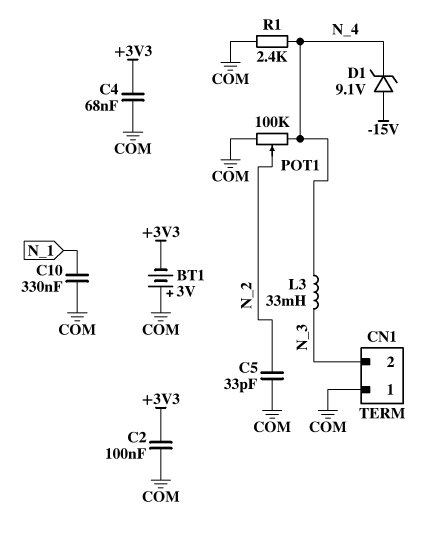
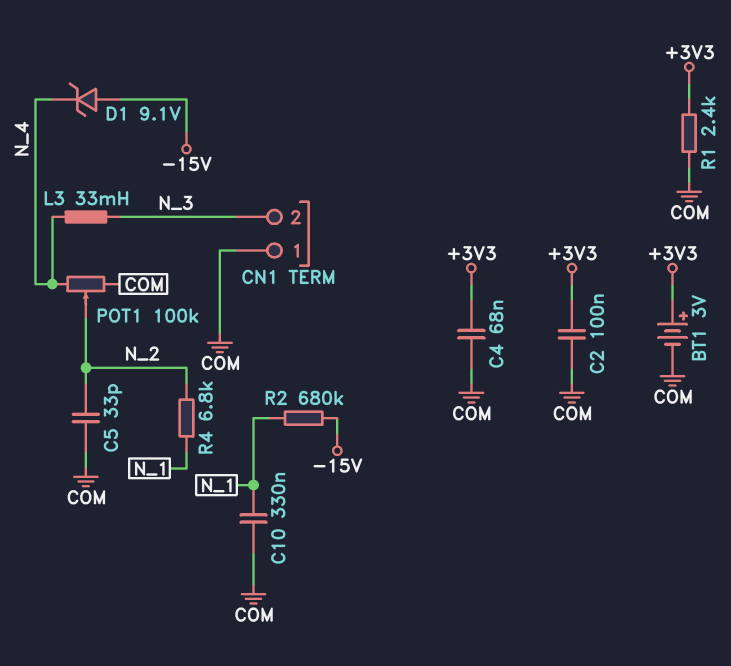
BT1: 3V (plus COM, minus +3V3) -> 3V (plus +3V3, minus COM)
R1: 2.4k (COM, N_4) -> 2.4k (+3V3, COM)
R2: none -> 680k (-15V, N_1)
R4: none -> 6.8k (N_1, N_2)

